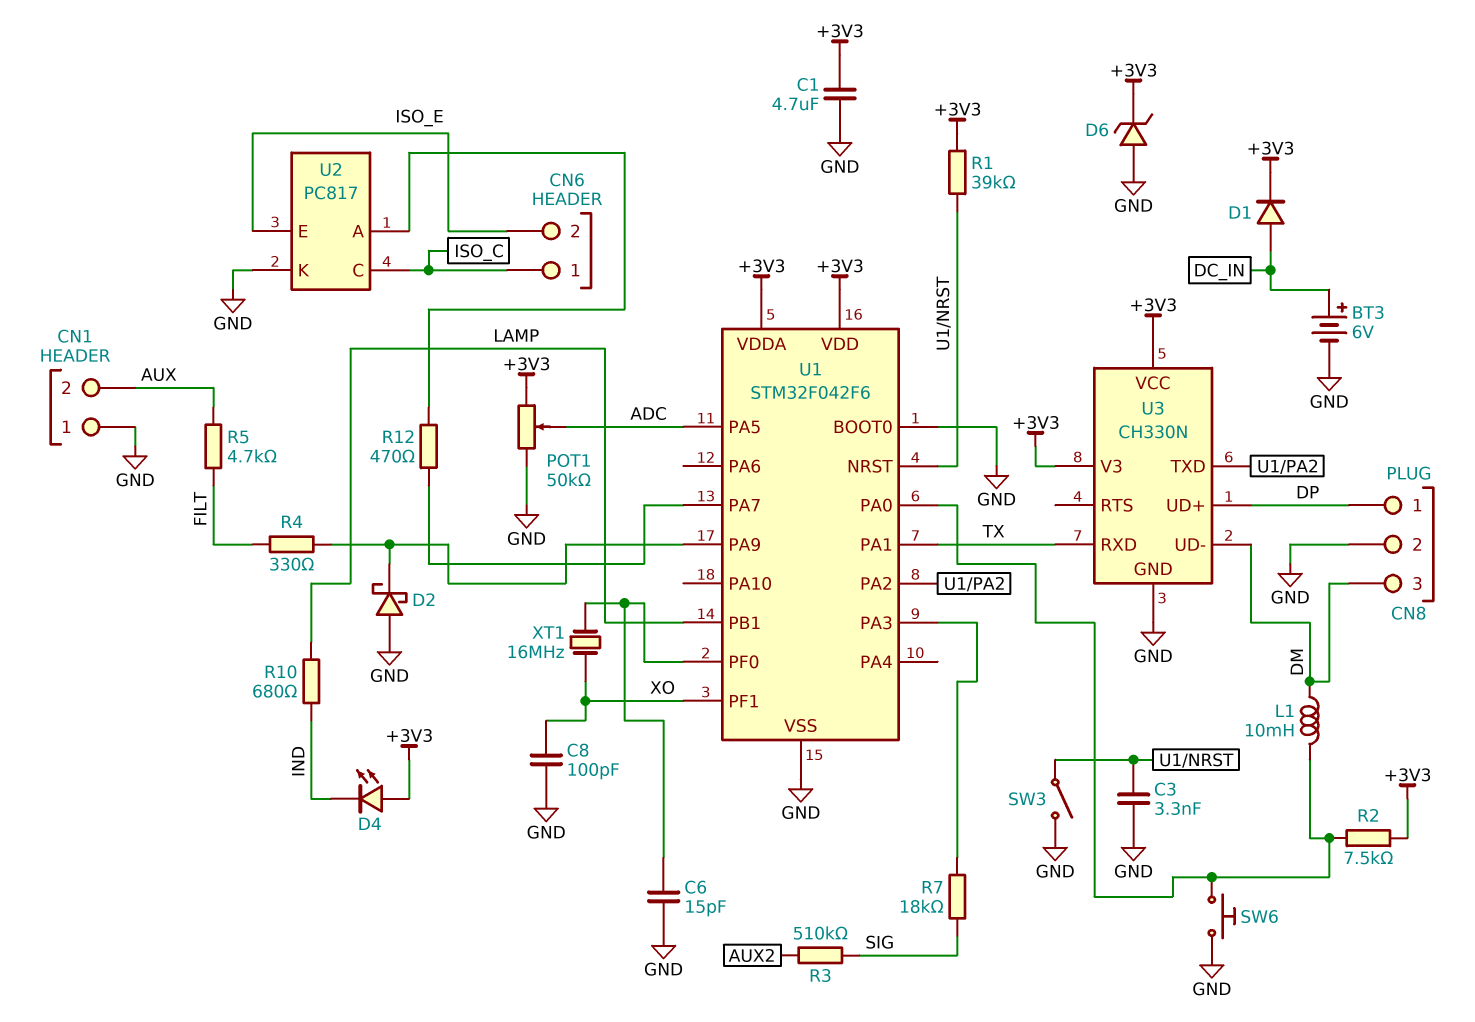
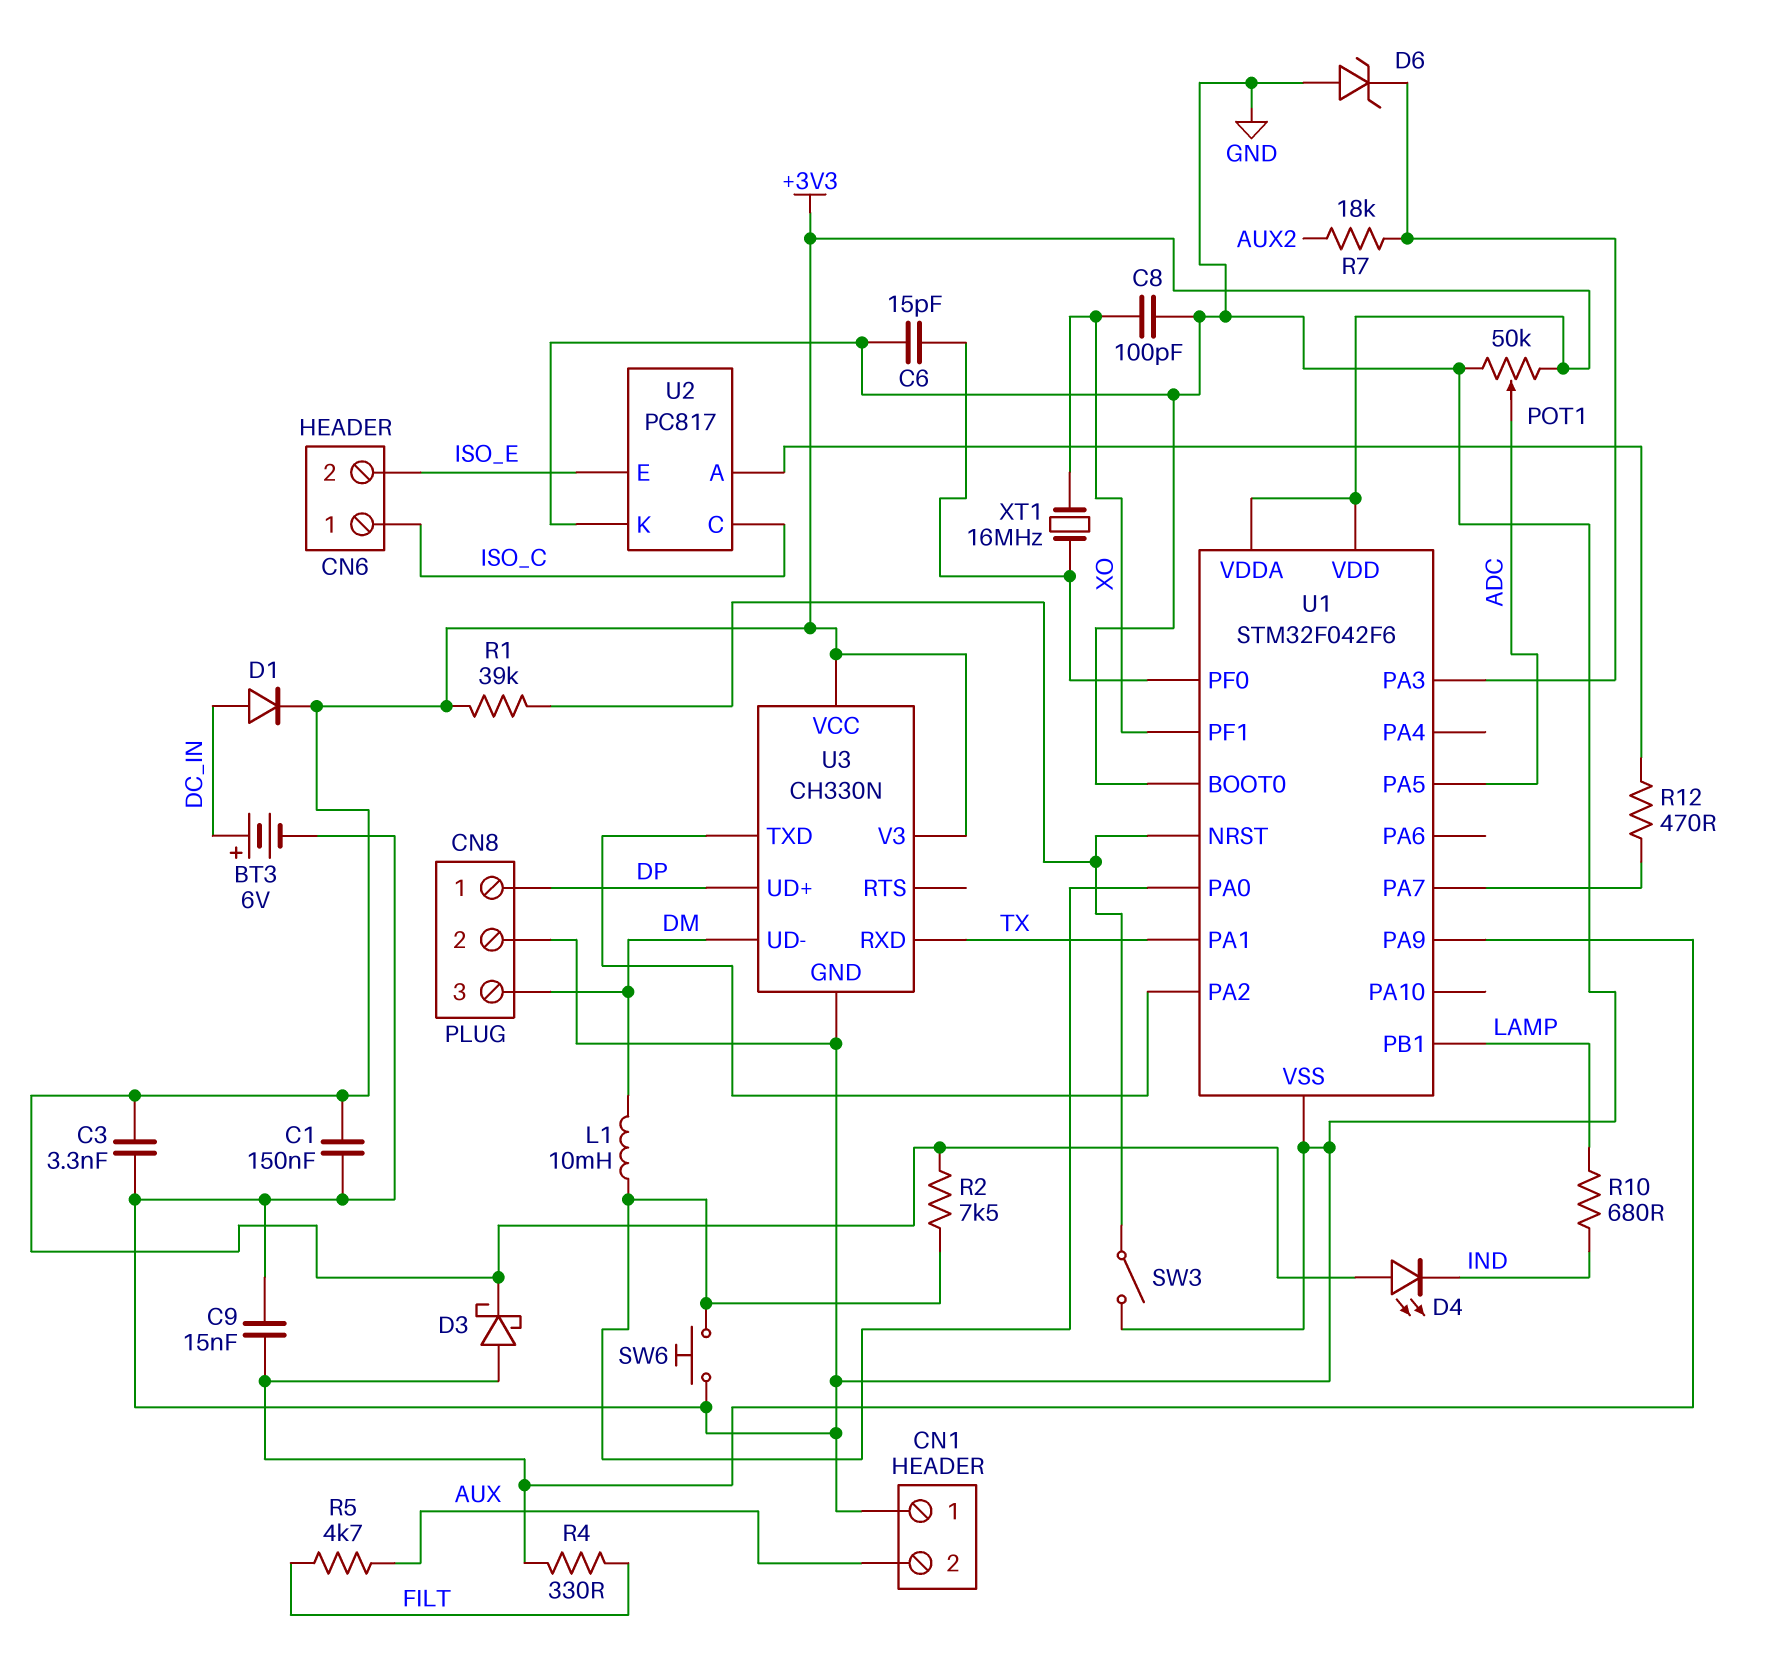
C1: 4.7uF (+3V3, GND) -> 150nF (+3V3, GND)
C3: 3.3nF (GND, U1/NRST) -> 3.3nF (+3V3, GND)
C9: none -> 15nF (GND, U1/PA9)
D2: schottky (A GND, K U1/PA9) -> none
D3: none -> schottky (A U1/PA9, K +3V3)
D6: zener (A GND, K +3V3) -> zener (A GND, K U1/PA3)
R3: 510k (AUX2, SIG) -> none
R7: 18k (SIG, U1/PA3) -> 18k (AUX2, U1/PA3)

